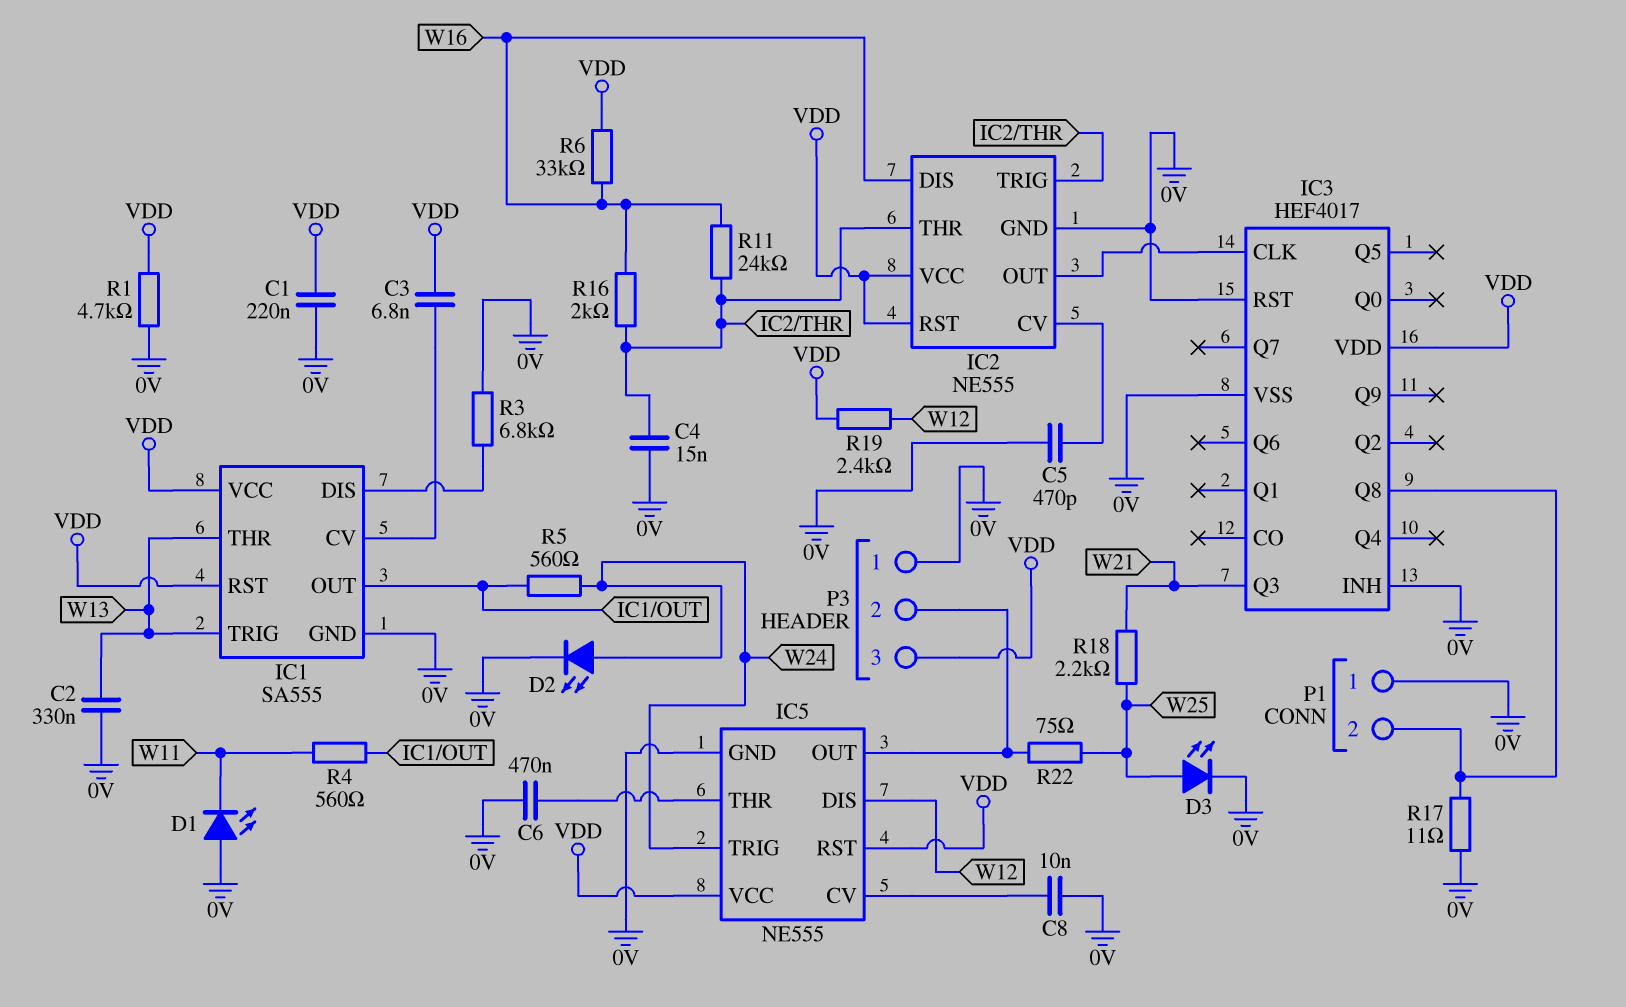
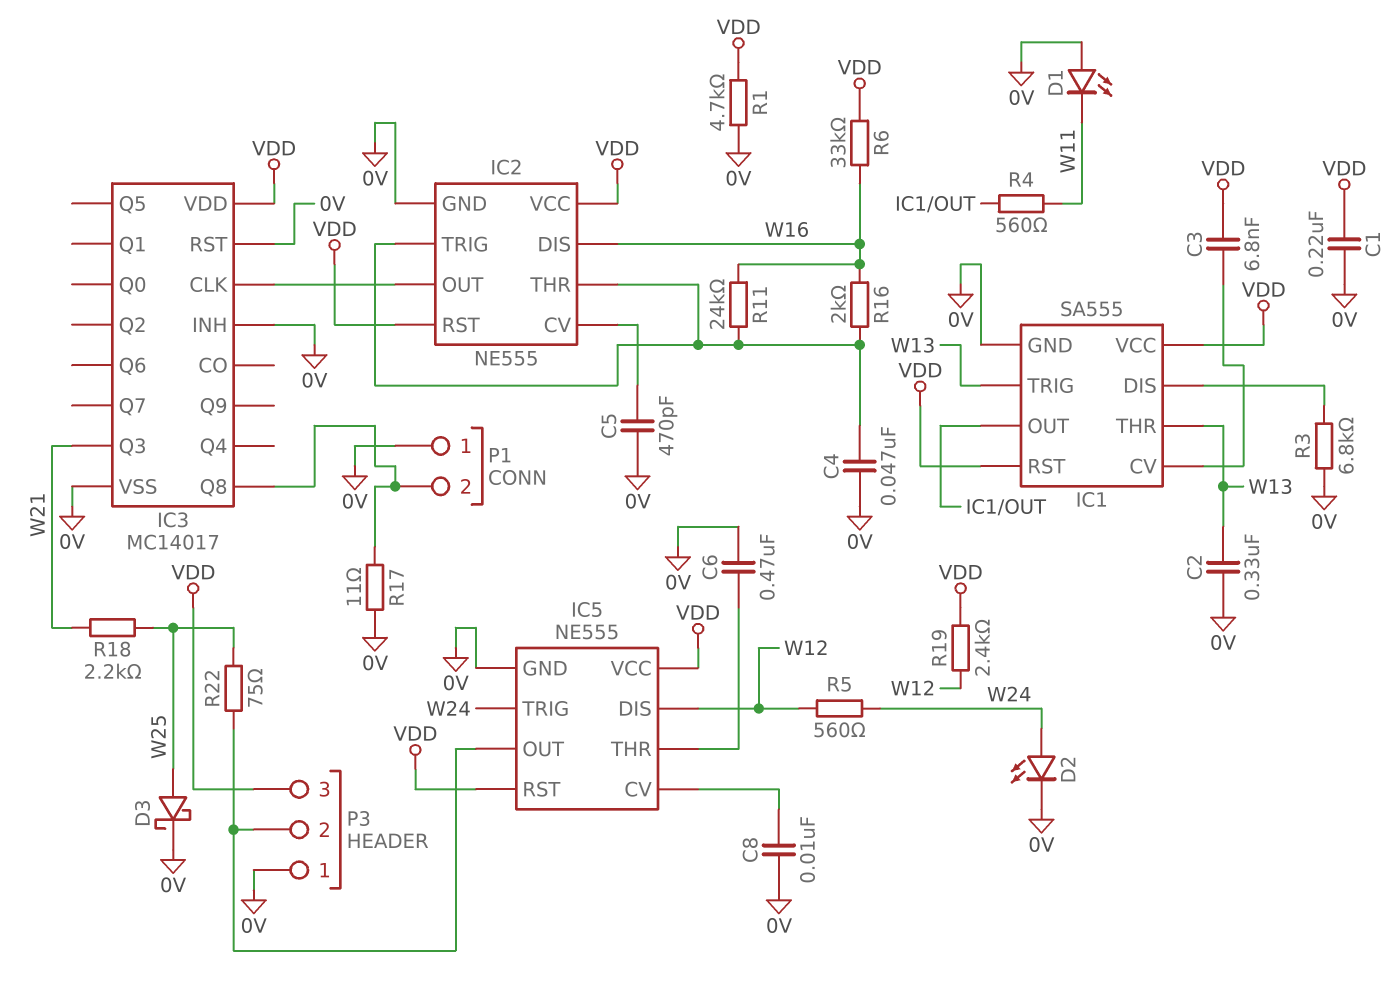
C4: 15nF (0V, IC2/THR) -> 47nF (0V, IC2/THR)
D3: LED (A W25, K 0V) -> schottky (A W25, K 0V)
IC3: HEF4017 -> MC14017
R5: 560 (IC1/OUT, W24) -> 560 (W12, W24)

